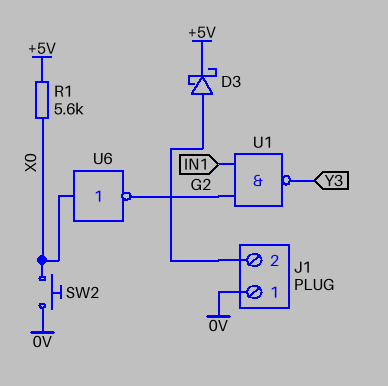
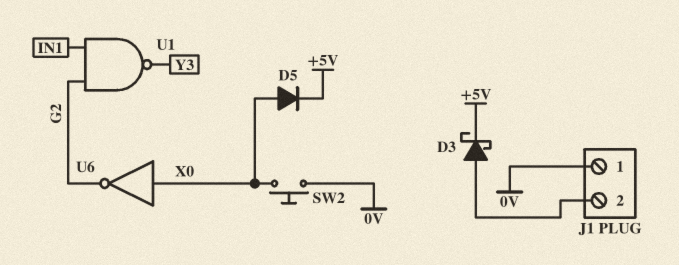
D5: none -> diode (A X0, K +5V)
R1: 5.6k (+5V, X0) -> none

